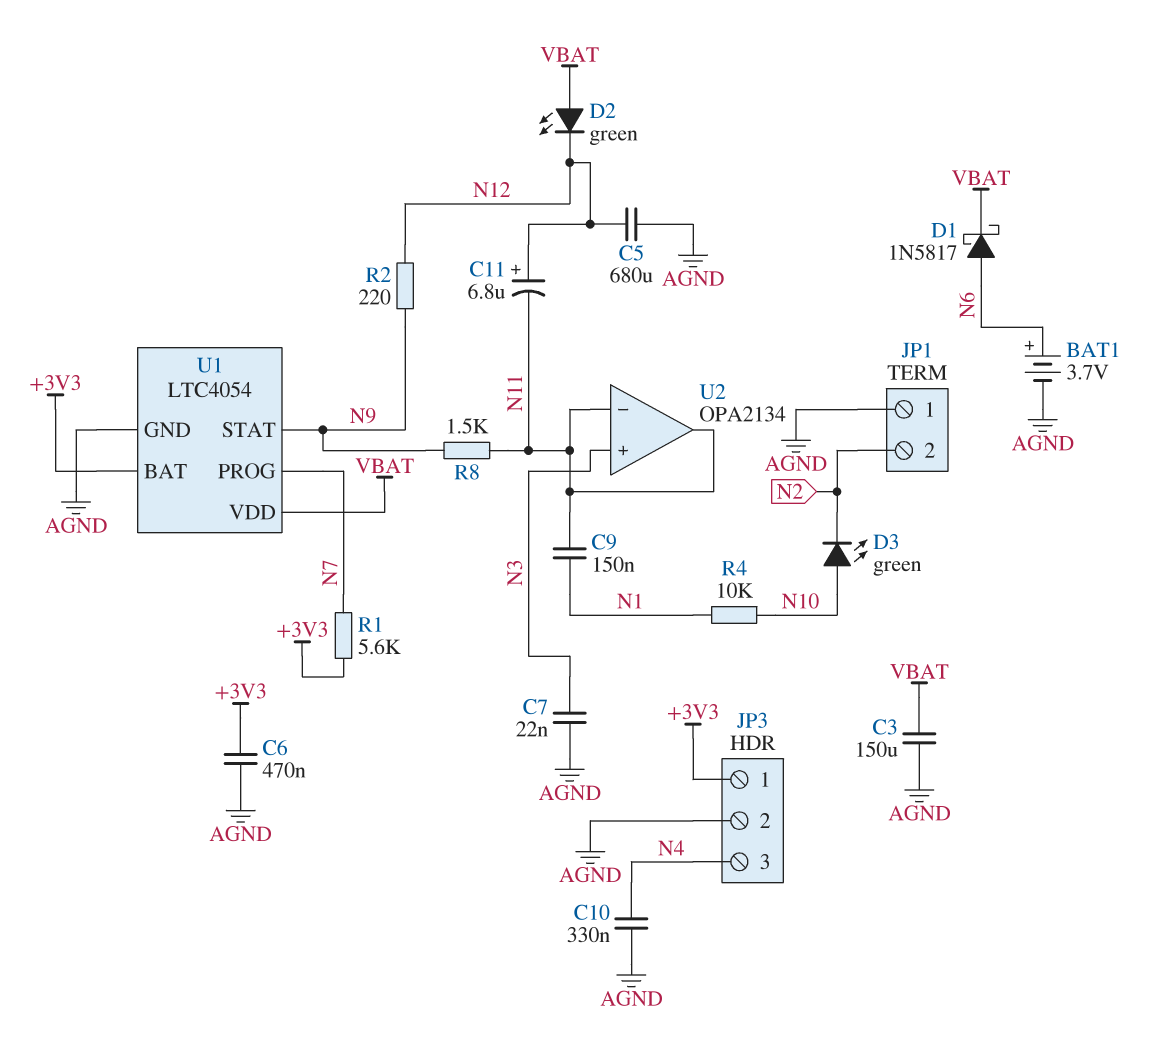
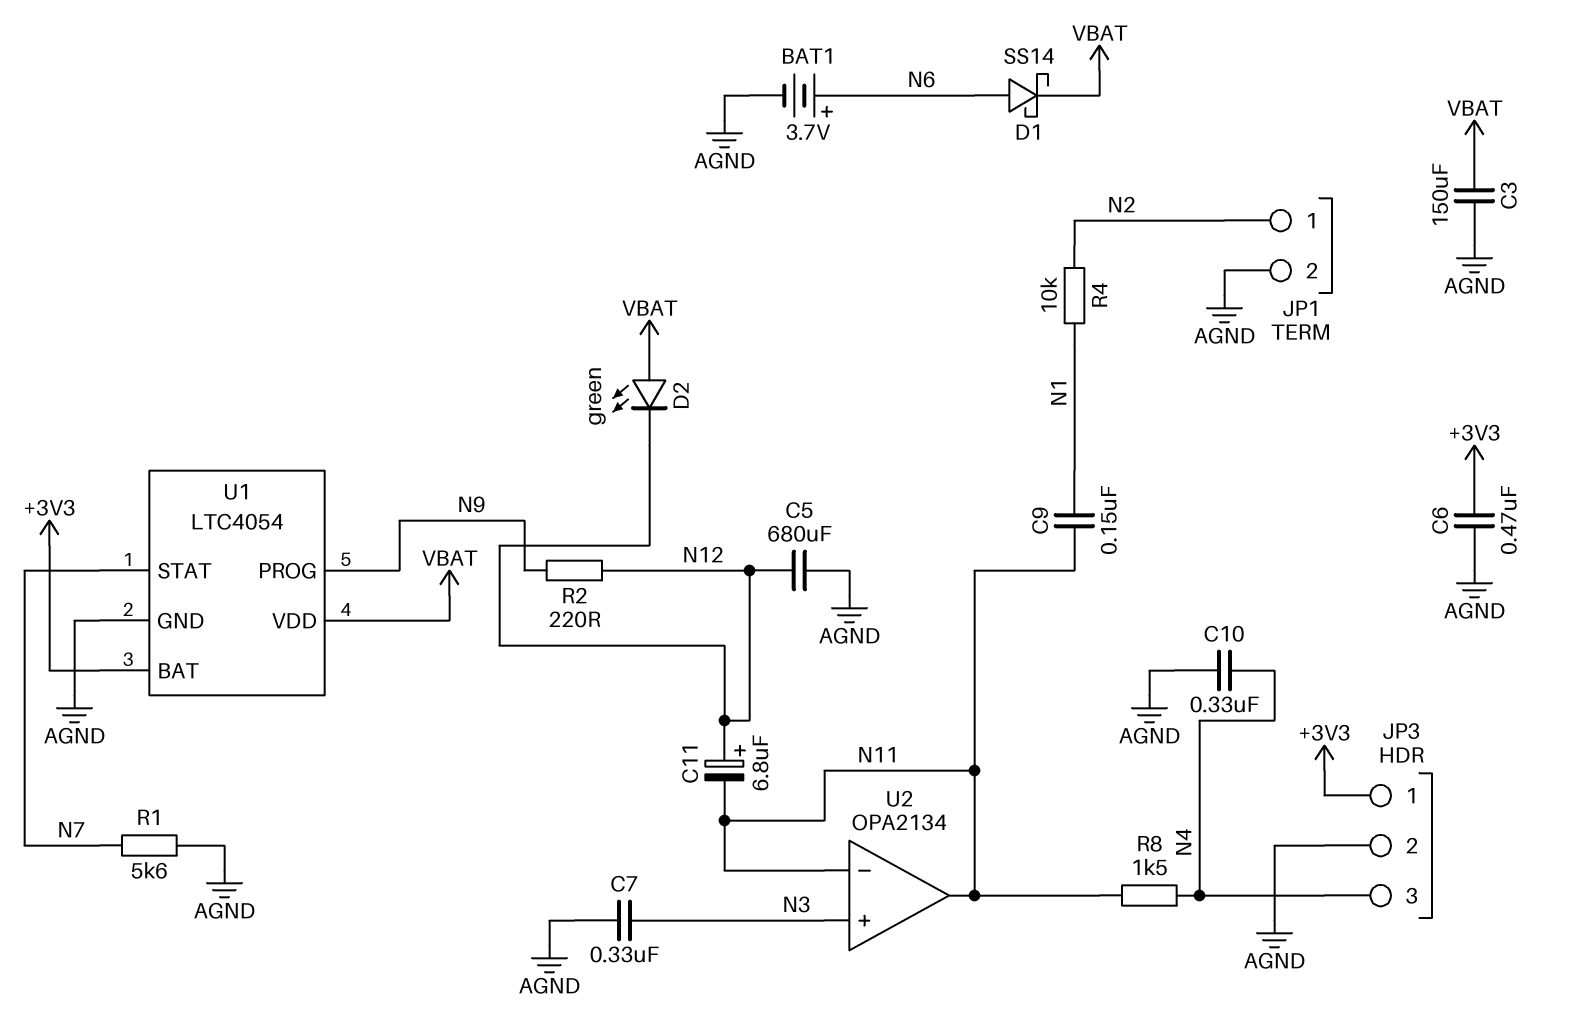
C7: 22nF (AGND, N3) -> 330nF (AGND, N3)
D1: schottky 1N5817 (A N6, K VBAT) -> schottky SS14 (A N6, K VBAT)
D3: LED green (A N10, K N2) -> none
JP1 pin 1: AGND -> N2
JP1 pin 2: N2 -> AGND
R1: 5.6k (+3V3, N7) -> 5.6k (AGND, N7)
R4: 10k (N1, N10) -> 10k (N1, N2)
R8: 1.5k (N9, N11) -> 1.5k (N4, N11)
U1 pin PROG: N7 -> N9
U1 pin STAT: N9 -> N7

